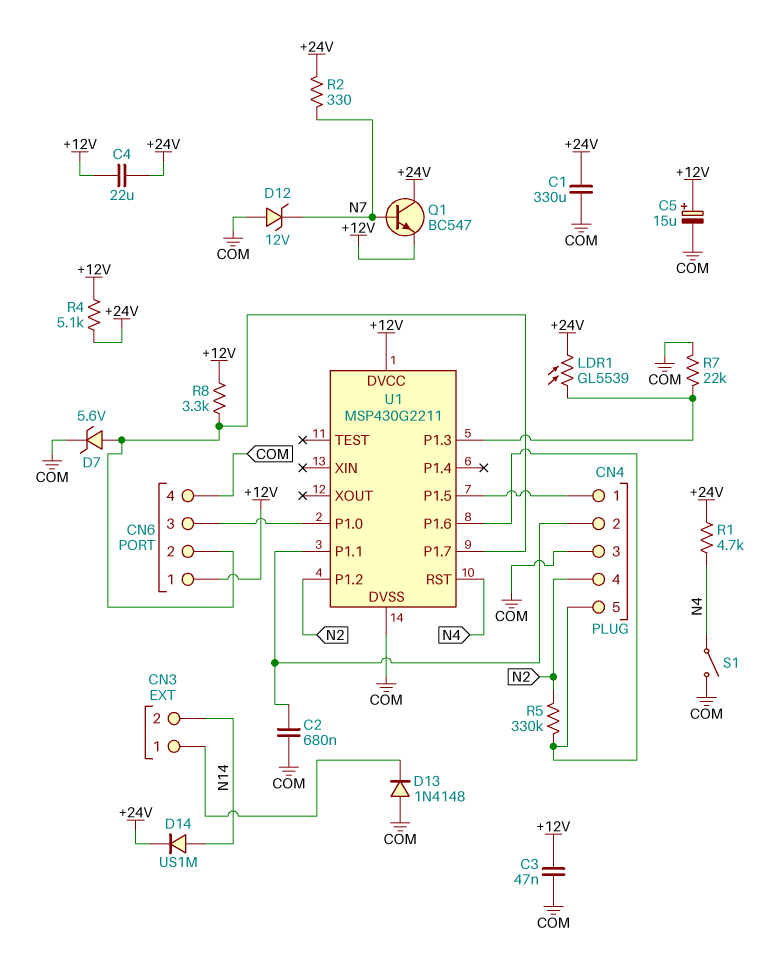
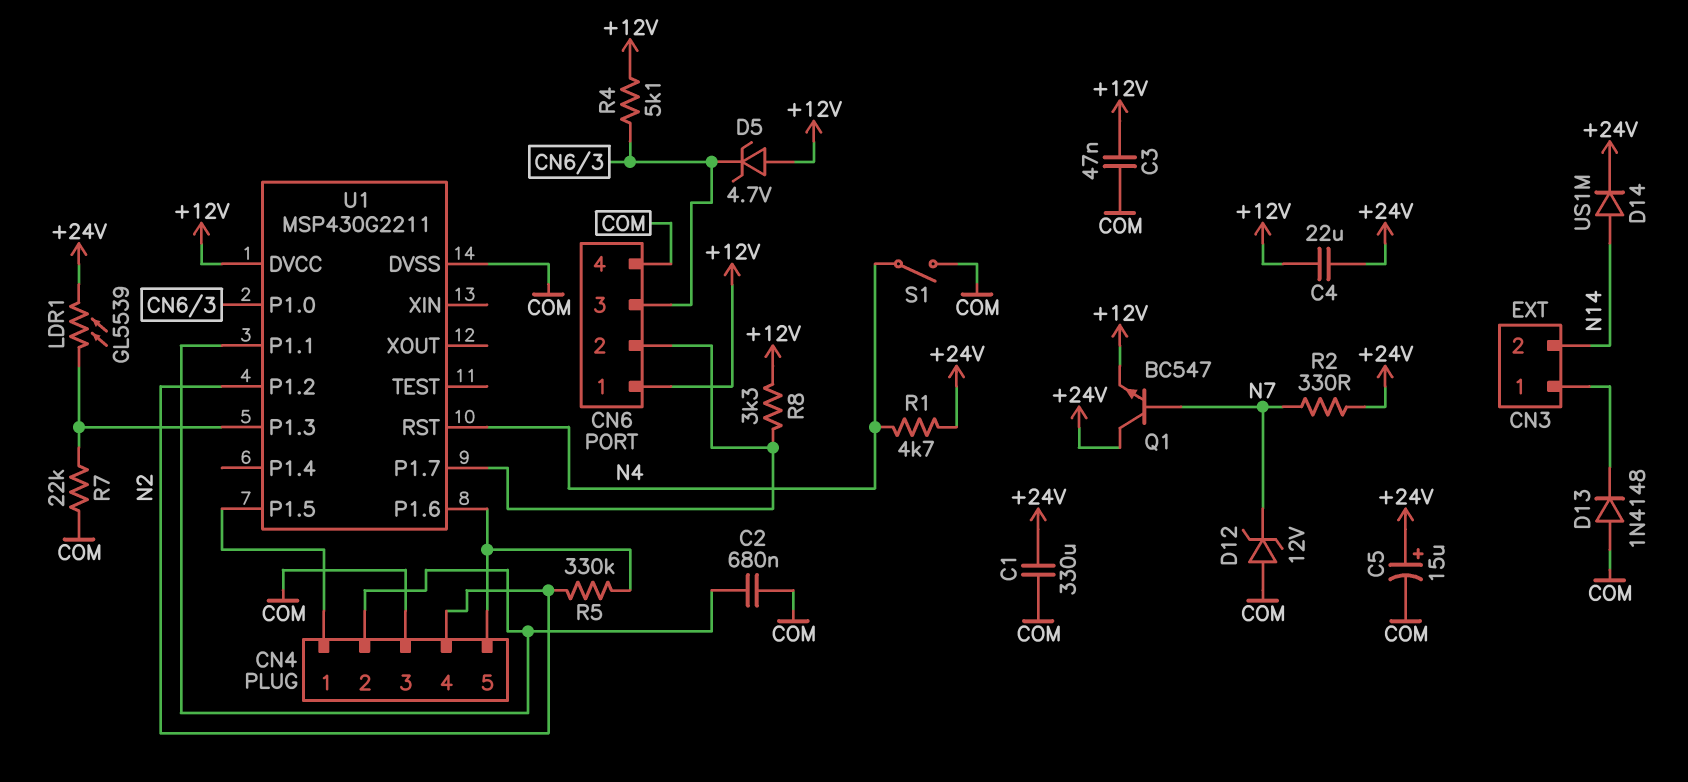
C5: 15uF (plus +12V, minus COM) -> 15uF (plus +24V, minus COM)
D5: none -> zener 4.7V (A +12V, K CN6/3)
D7: zener 5.6V (A CN6/2, K COM) -> none
R4: 5.1k (+12V, +24V) -> 5.1k (+12V, CN6/3)

